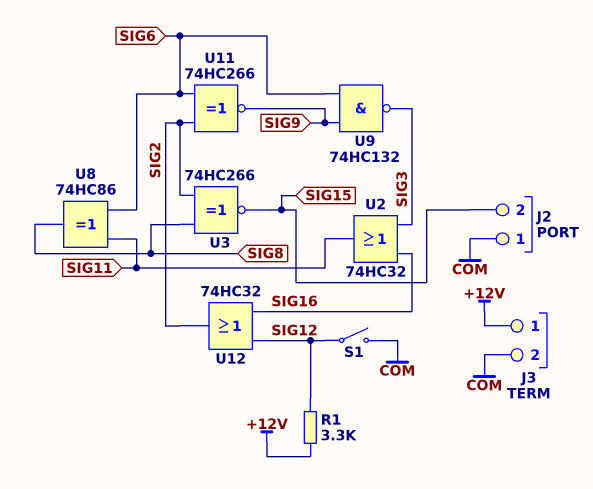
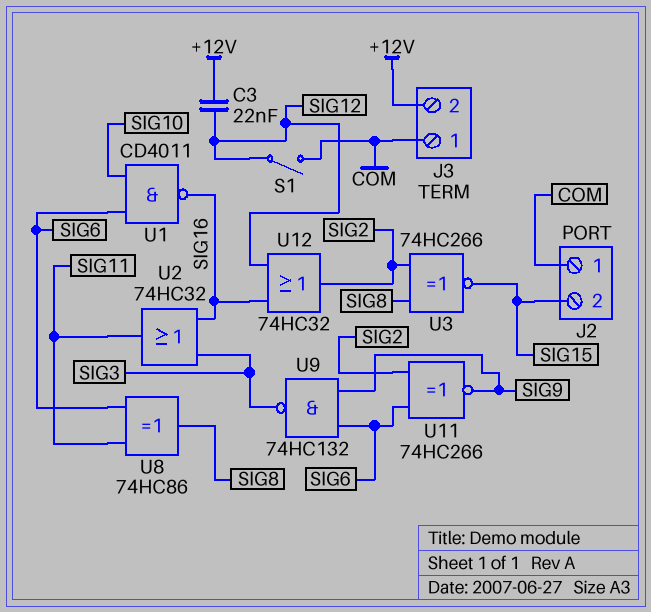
C3: none -> 22nF (+12V, SIG12)
J3 pin 1: +12V -> COM
J3 pin 2: COM -> +12V
R1: 3.3k (+12V, SIG12) -> none
U1: none -> NAND CD4011 (in SIG6, in SIG10, out SIG16)

